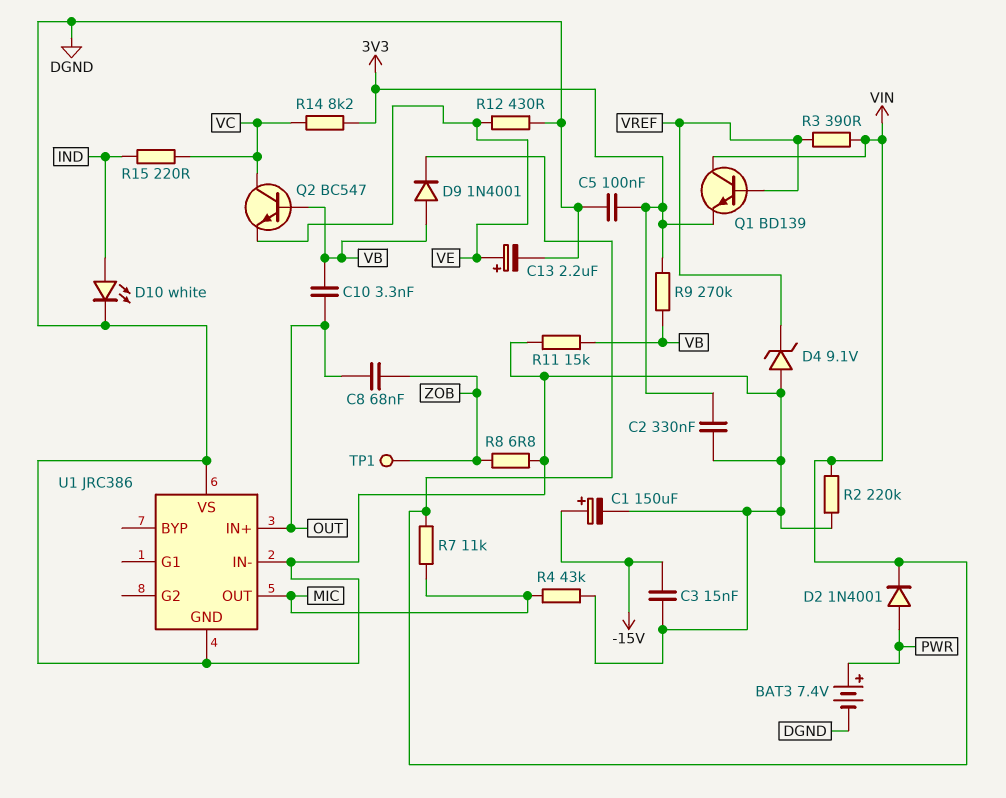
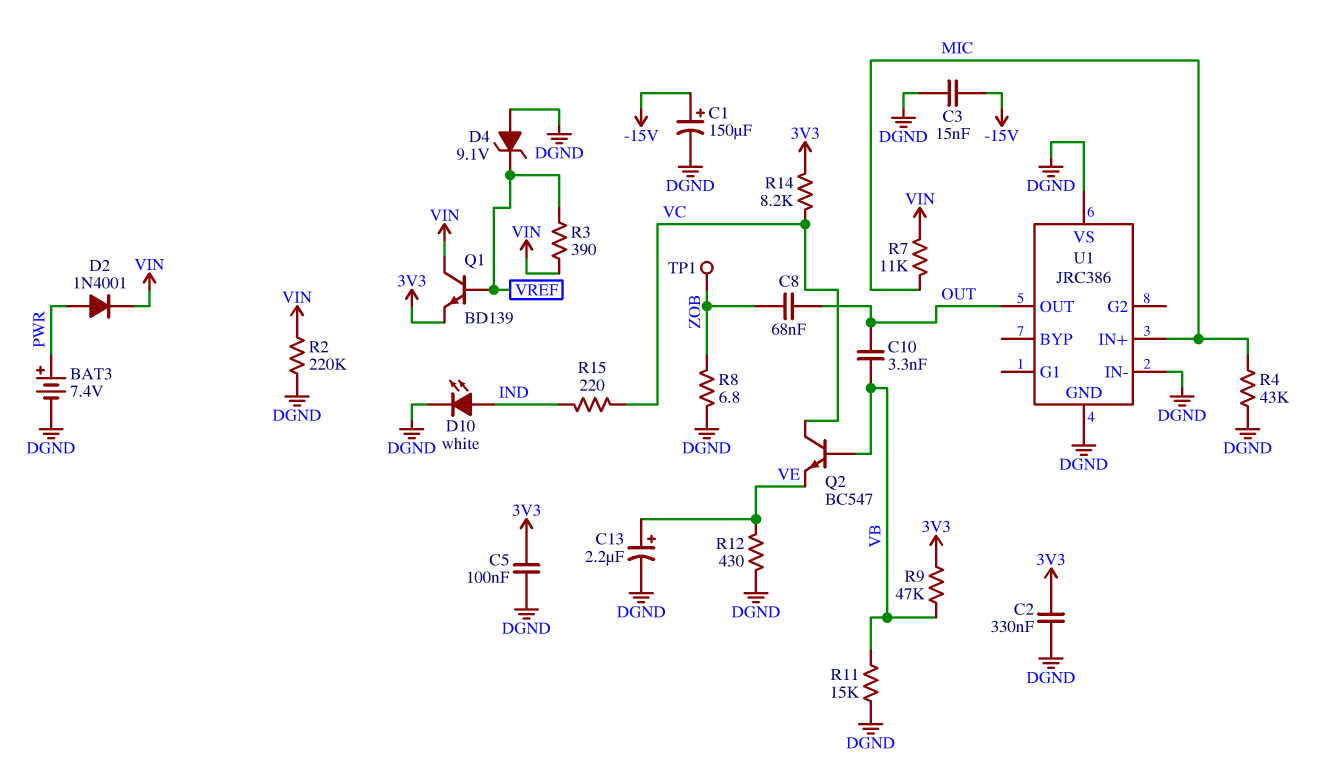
D9: diode 1N4001 (A VB, K VIN) -> none
R9: 270k (3V3, VB) -> 47k (3V3, VB)
U1 pin IN+: OUT -> MIC
U1 pin OUT: MIC -> OUT

